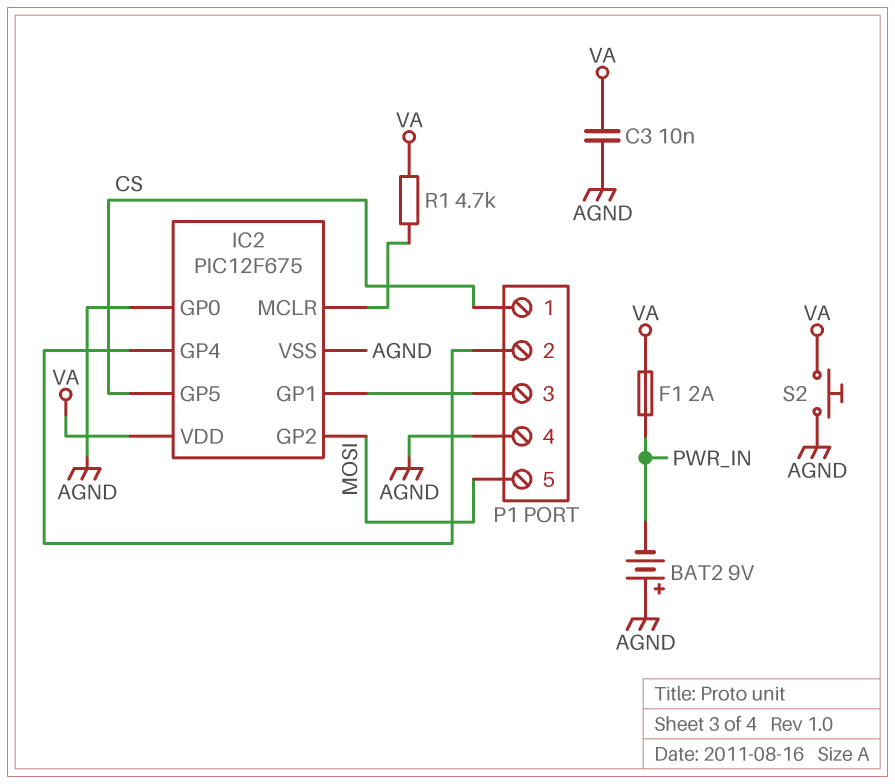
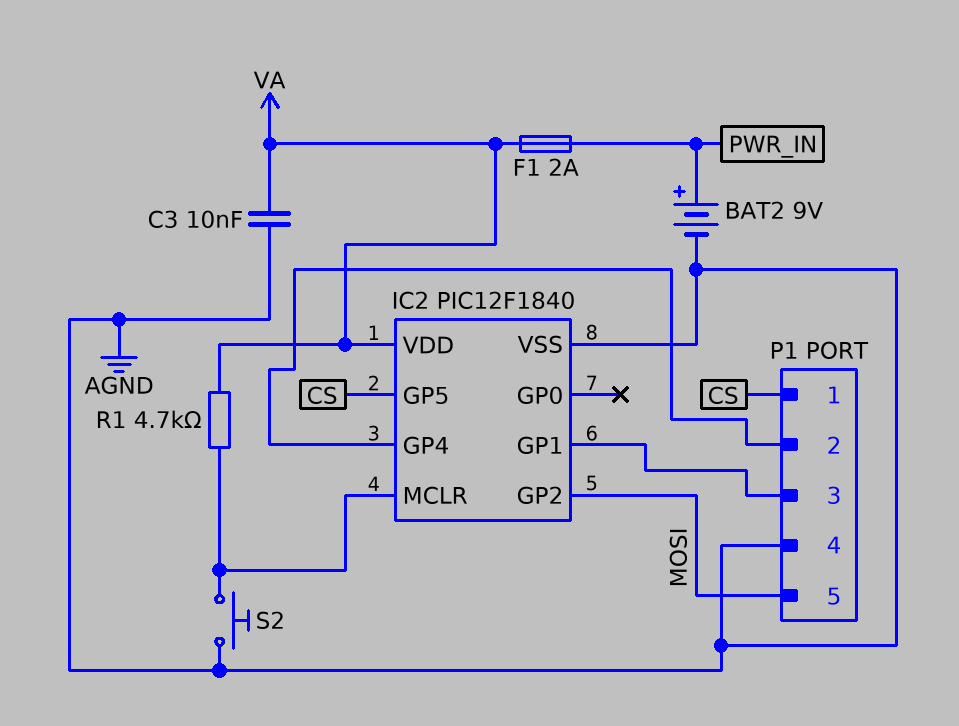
BAT2: 9V (plus AGND, minus PWR_IN) -> 9V (plus PWR_IN, minus AGND)
IC2: PIC12F675 -> PIC12F1840
IC2 pin GP0: AGND -> none
S2: button (AGND, VA) -> button (AGND, IC2/MCLR)

